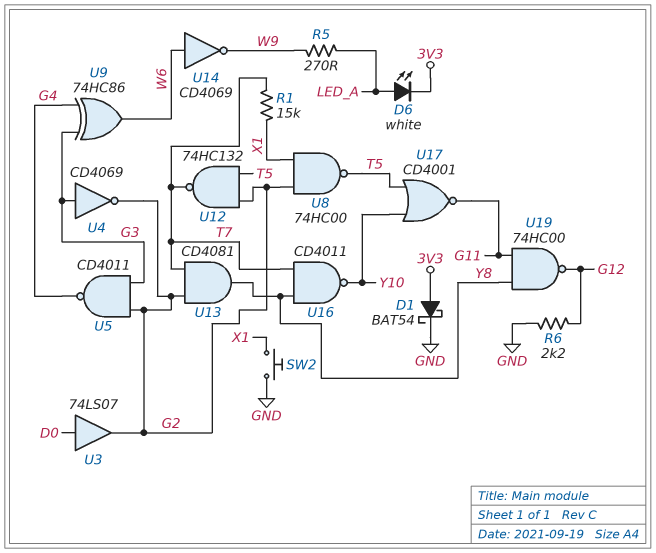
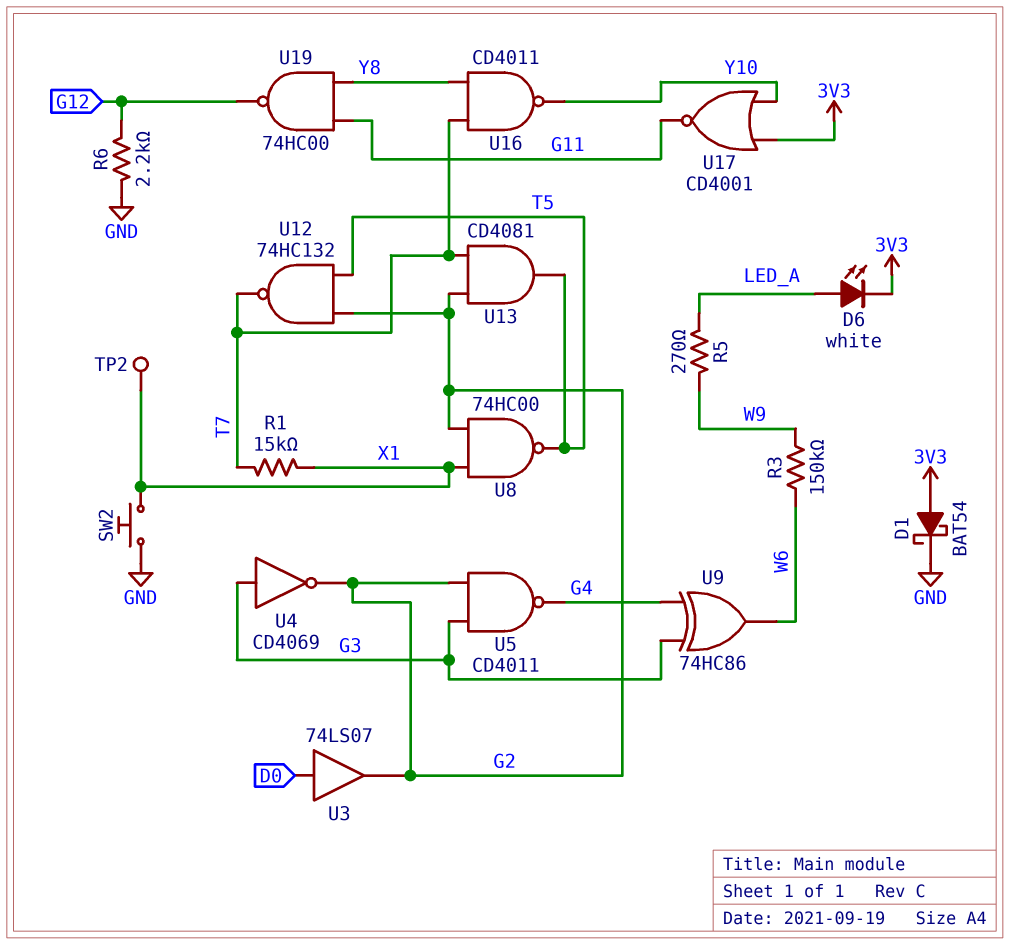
R3: none -> 150k (W6, W9)
TP2: none -> test point (X1)
U13: AND CD4081 (in G2, in T7, out Y8) -> AND CD4081 (in G2, in T7, out T5)
U14: NOT CD4069 (in W6, out W9) -> none
U17: NOR CD4001 (in T5, in Y10, out G11) -> NOR CD4001 (in 3V3, in Y10, out G11)

